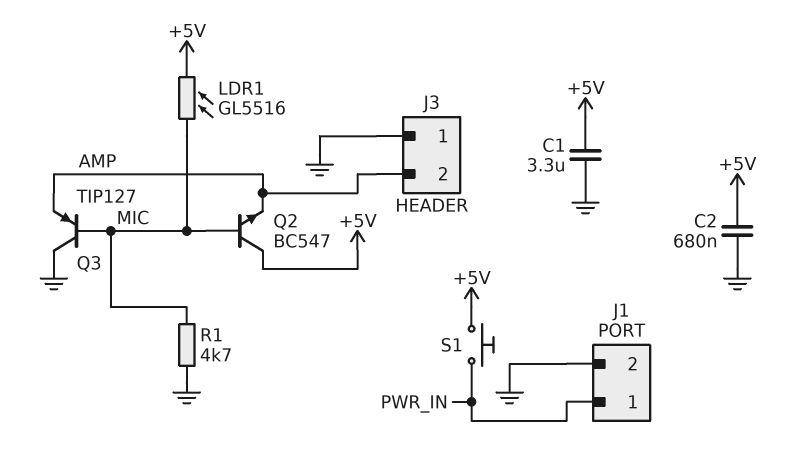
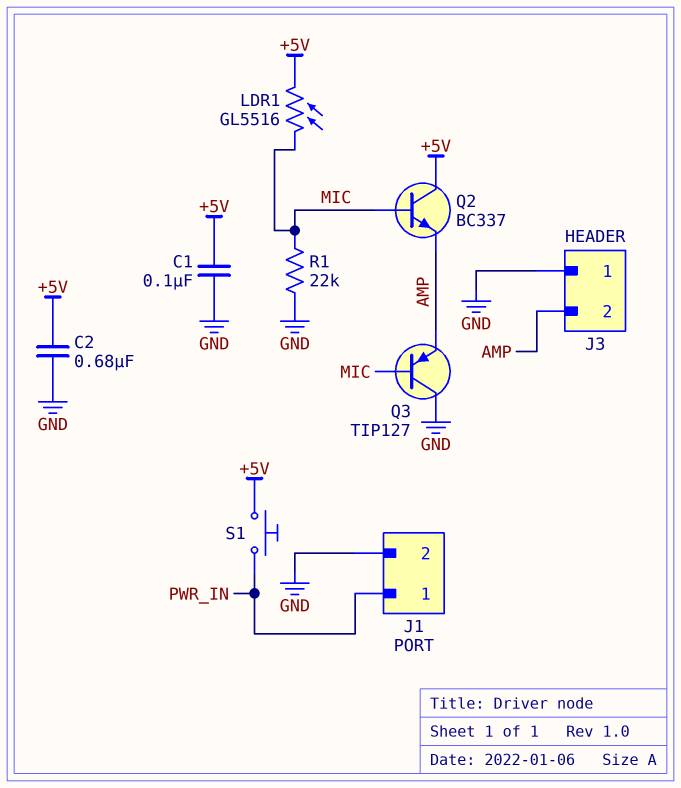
C1: 3.3uF (+5V, GND) -> 100nF (+5V, GND)
Q2: NPN BC547 (B MIC, C +5V, E AMP) -> NPN BC337 (B MIC, C +5V, E AMP)
R1: 4.7k (GND, MIC) -> 22k (GND, MIC)

